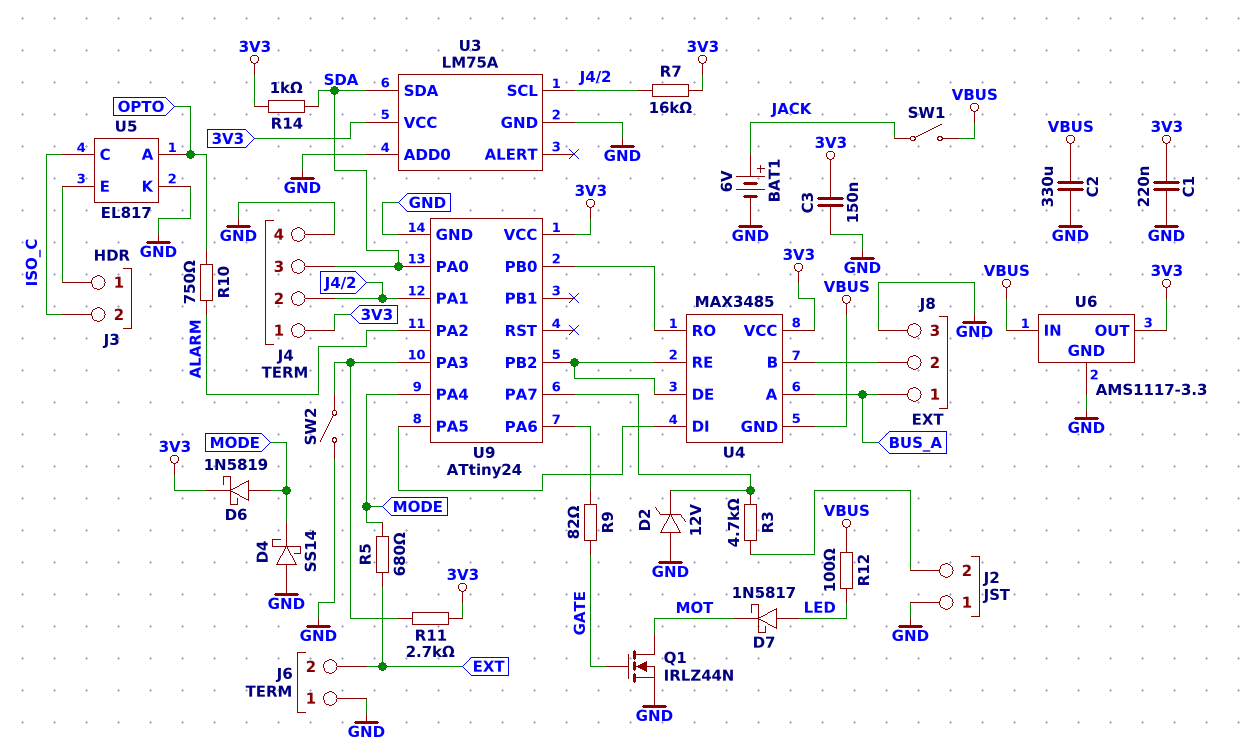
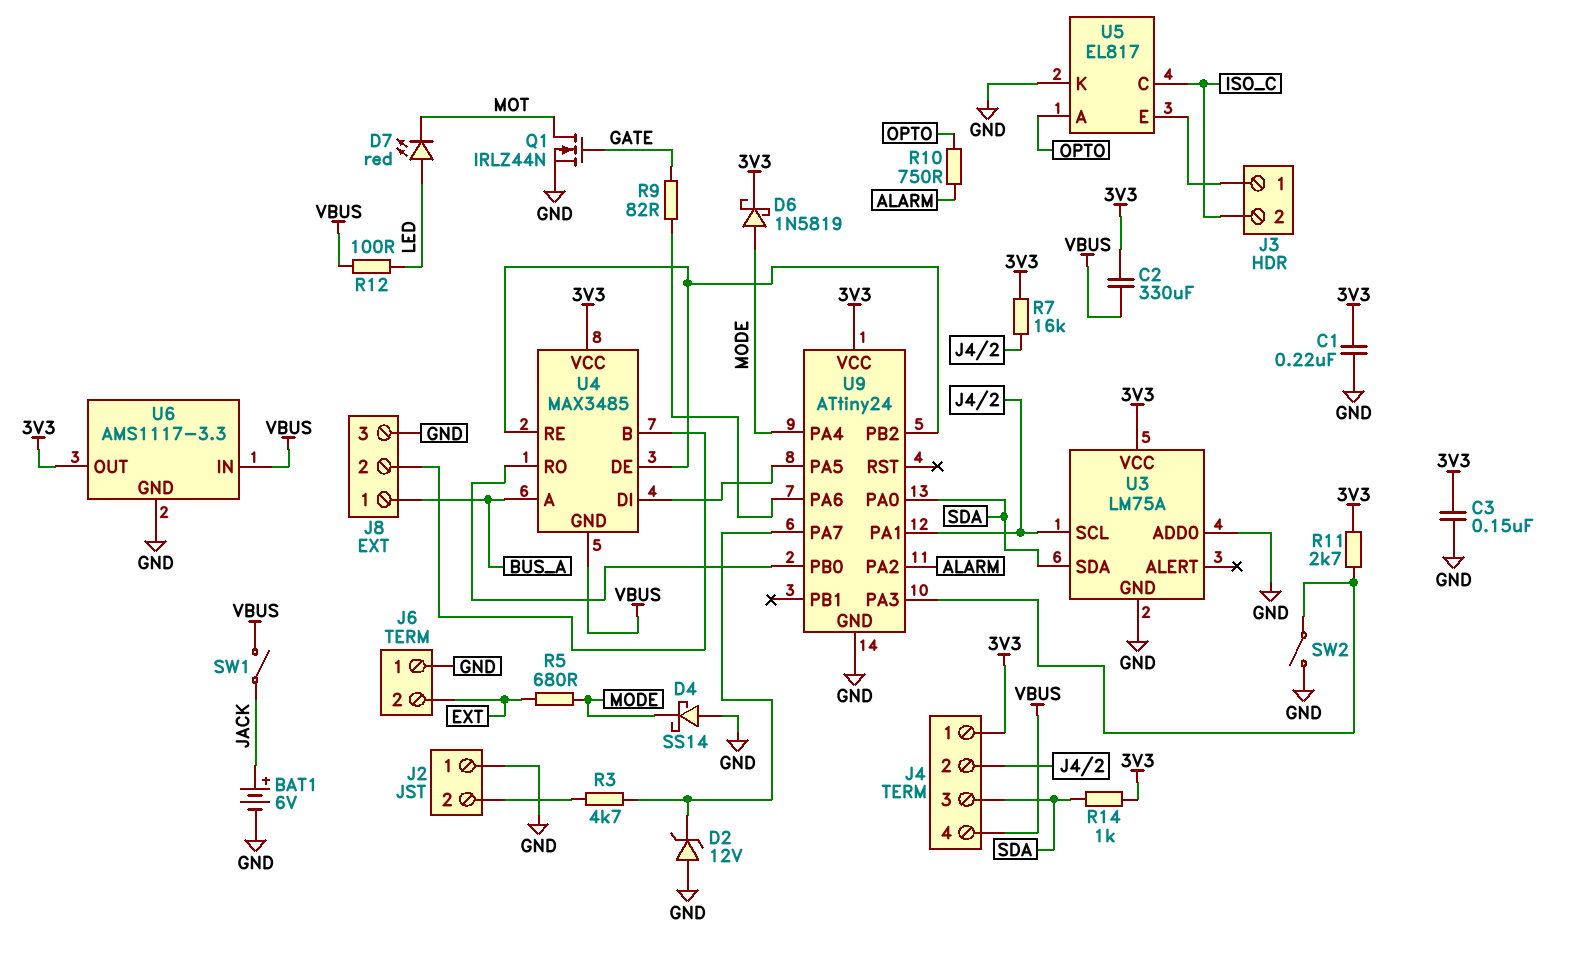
C2: 330uF (GND, VBUS) -> 330uF (3V3, VBUS)
D7: schottky 1N5817 (A LED, K MOT) -> LED red (A LED, K MOT)
J4 pin 4: GND -> VBUS

